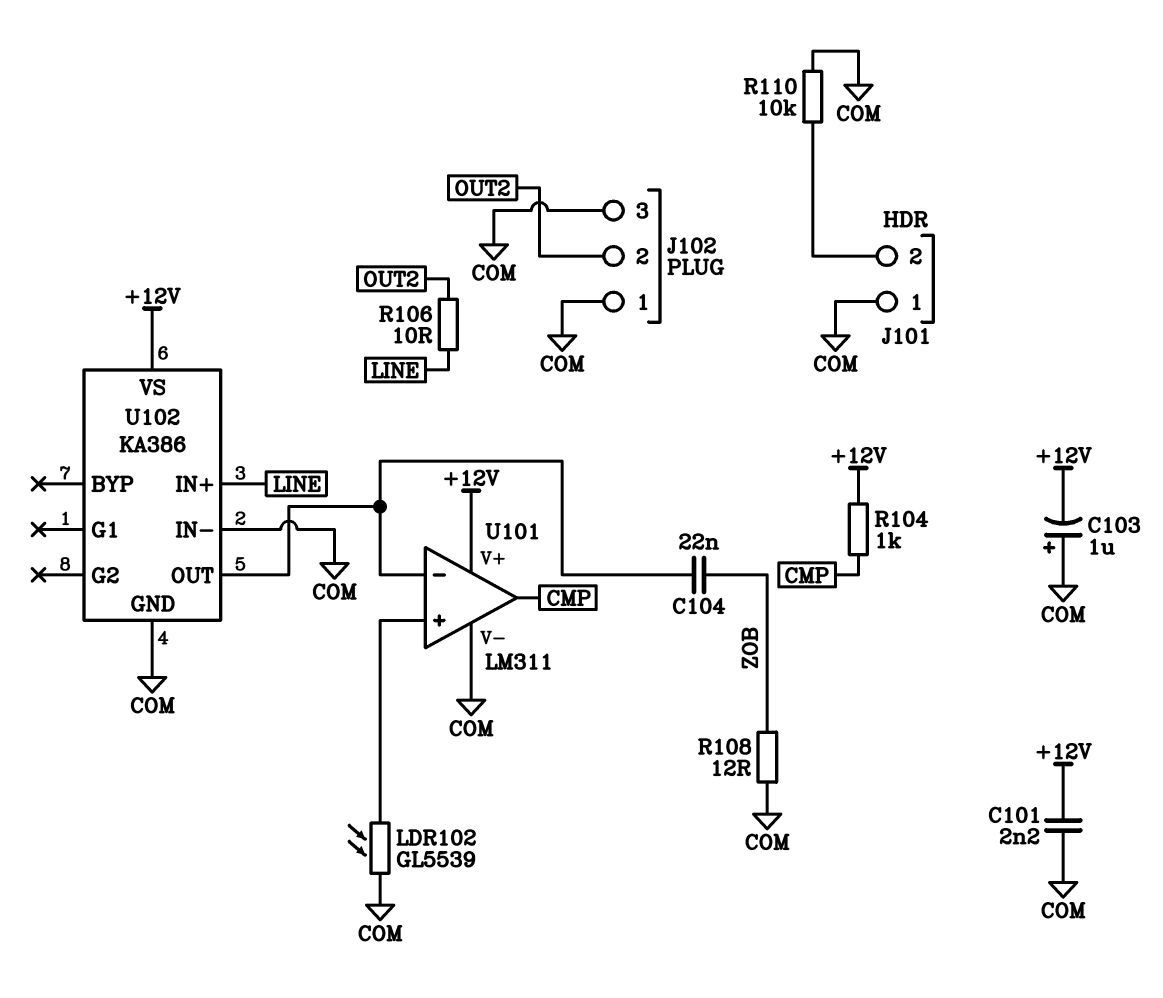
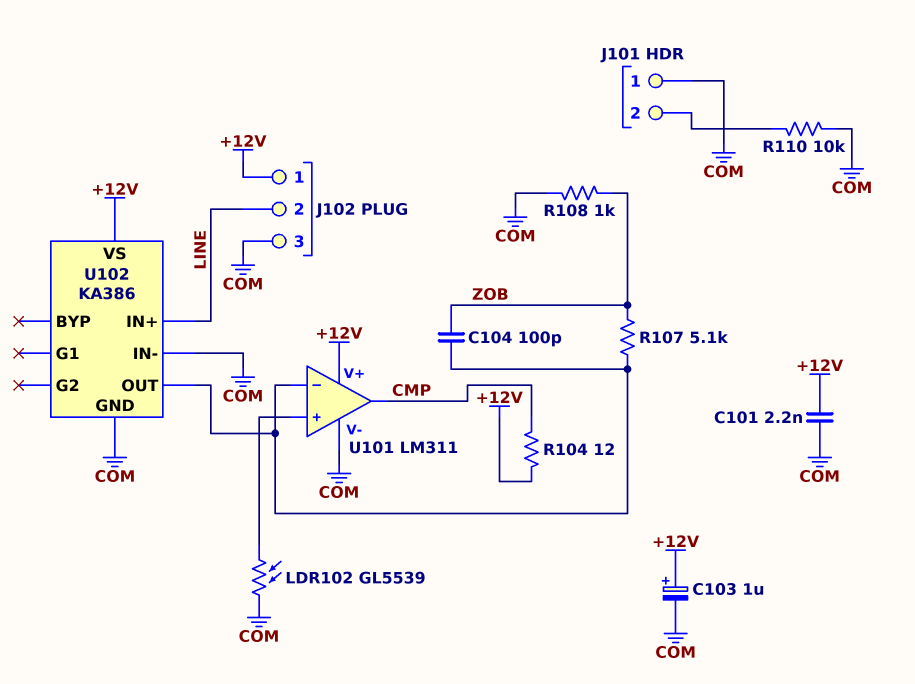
C103: 1uF (plus COM, minus +12V) -> 1uF (plus +12V, minus COM)
C104: 22nF (U101/in-, ZOB) -> 100pF (U101/in-, ZOB)
J102 pin 1: COM -> +12V
J102 pin 2: OUT2 -> LINE
R104: 1k (+12V, CMP) -> 12 (+12V, CMP)
R106: 10 (LINE, OUT2) -> none
R107: none -> 5.1k (U101/in-, ZOB)
R108: 12 (COM, ZOB) -> 1k (COM, ZOB)

